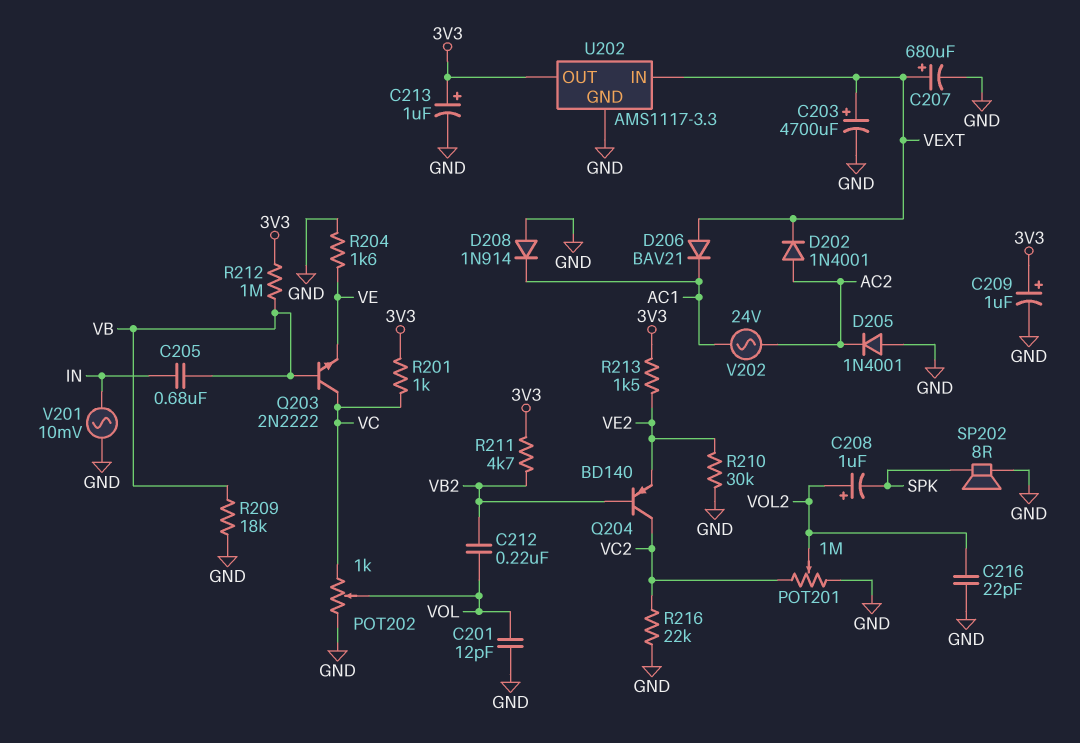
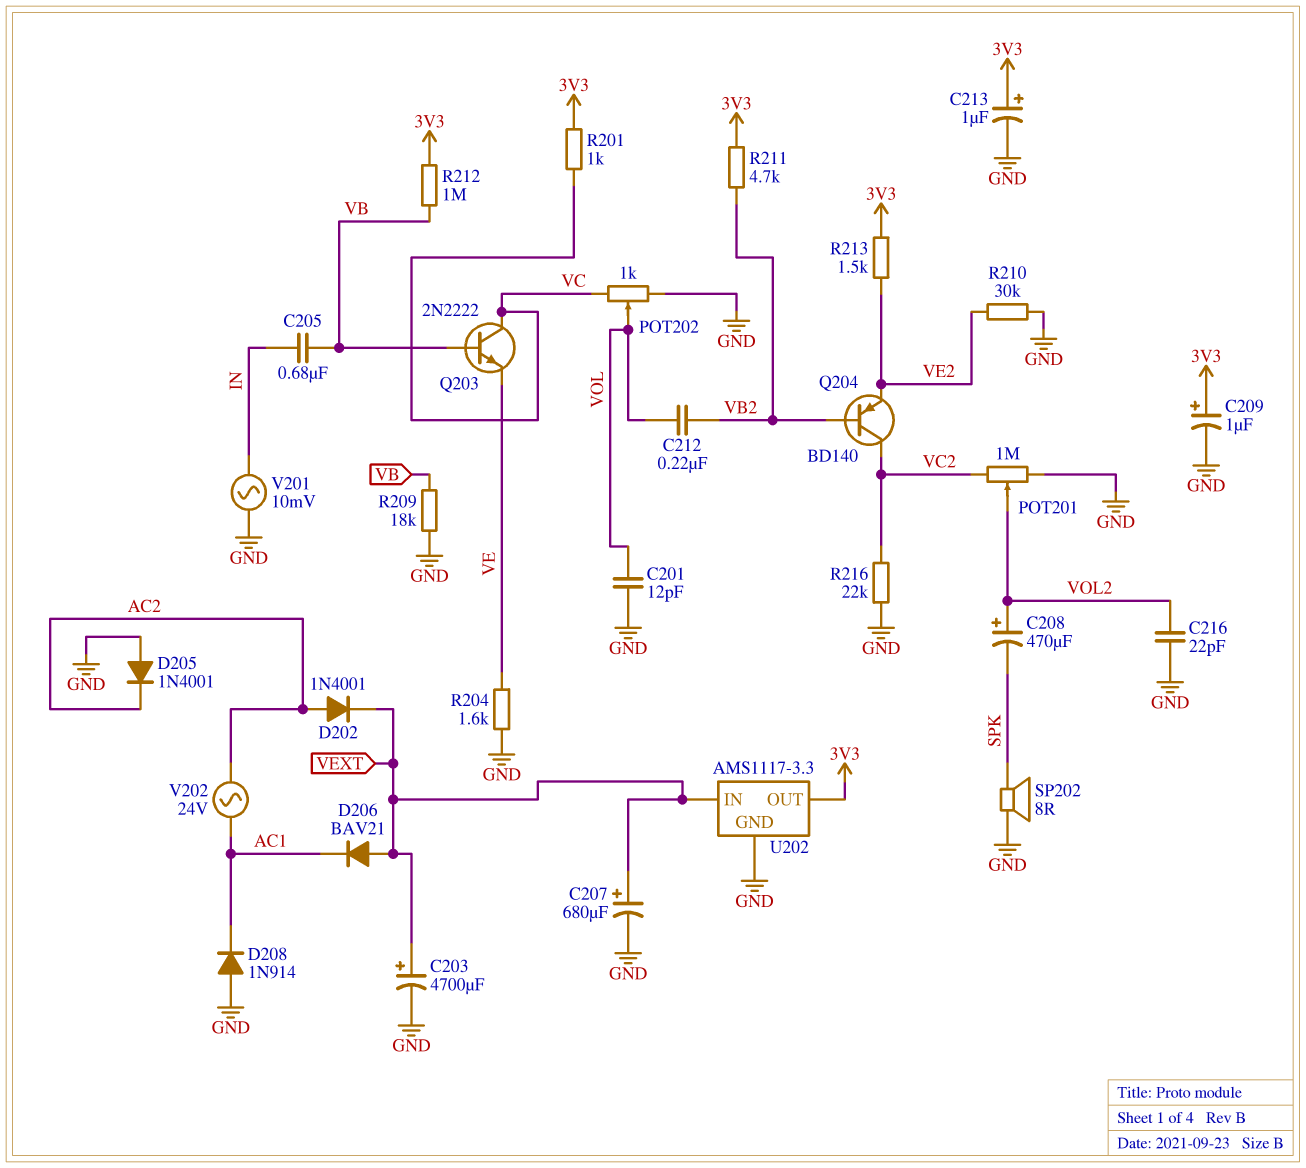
C208: 1uF (plus VOL2, minus SPK) -> 470uF (plus VOL2, minus SPK)

